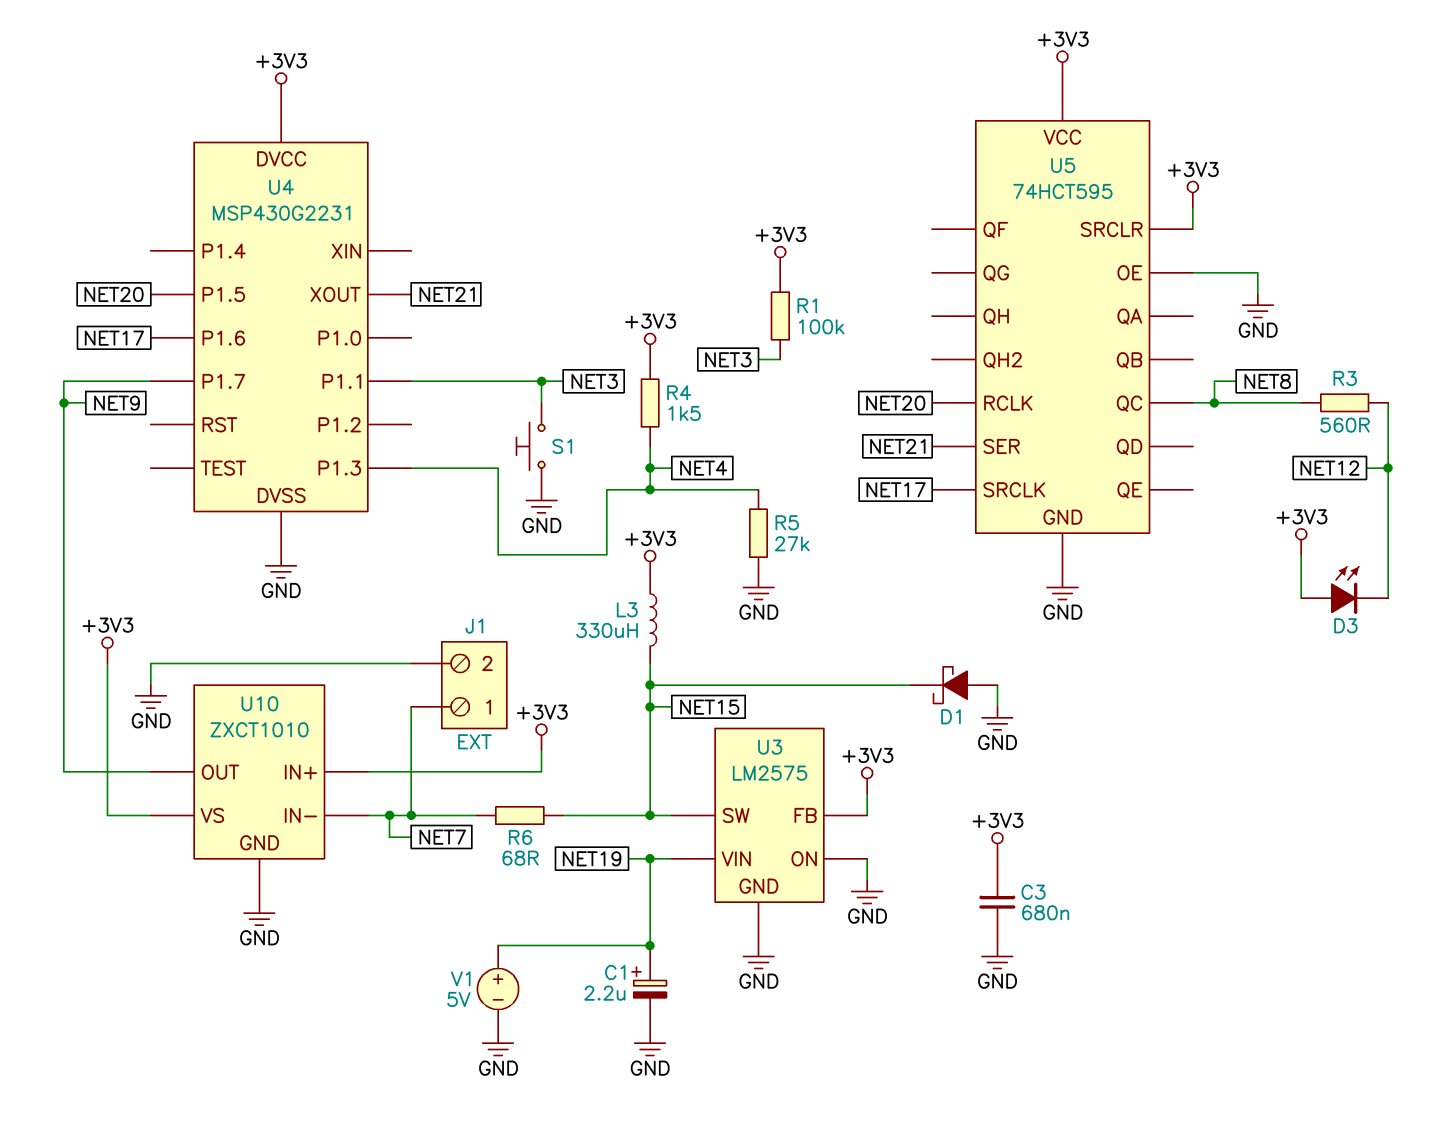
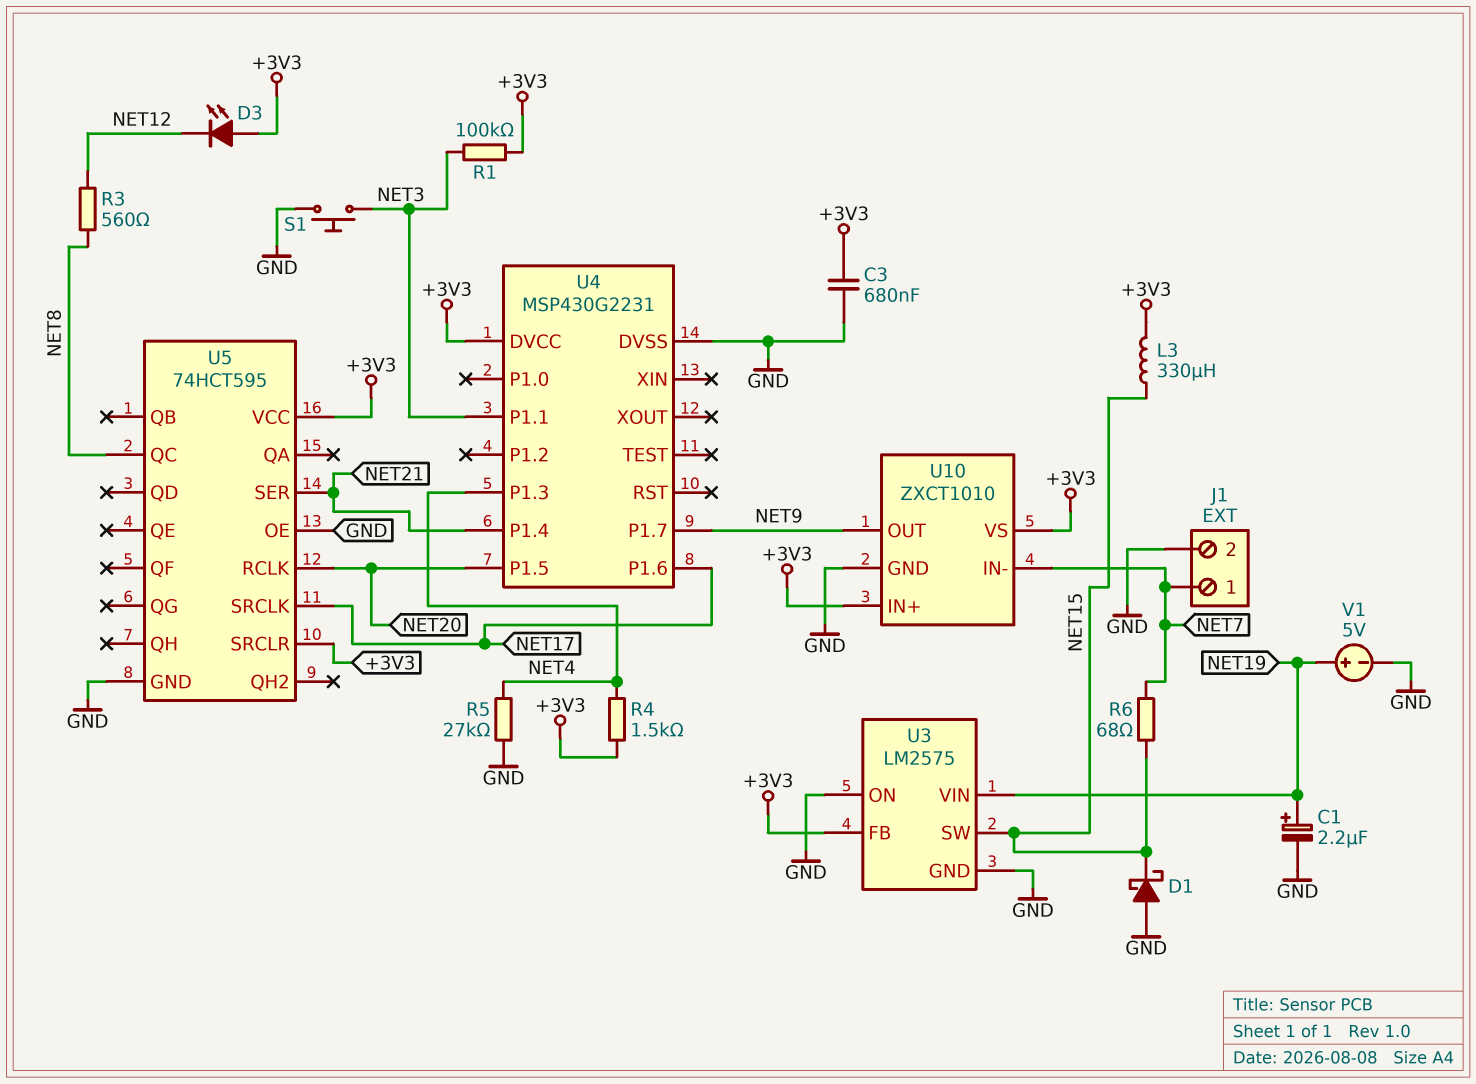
U4 pin P1.4: none -> NET21
U4 pin XOUT: NET21 -> none

